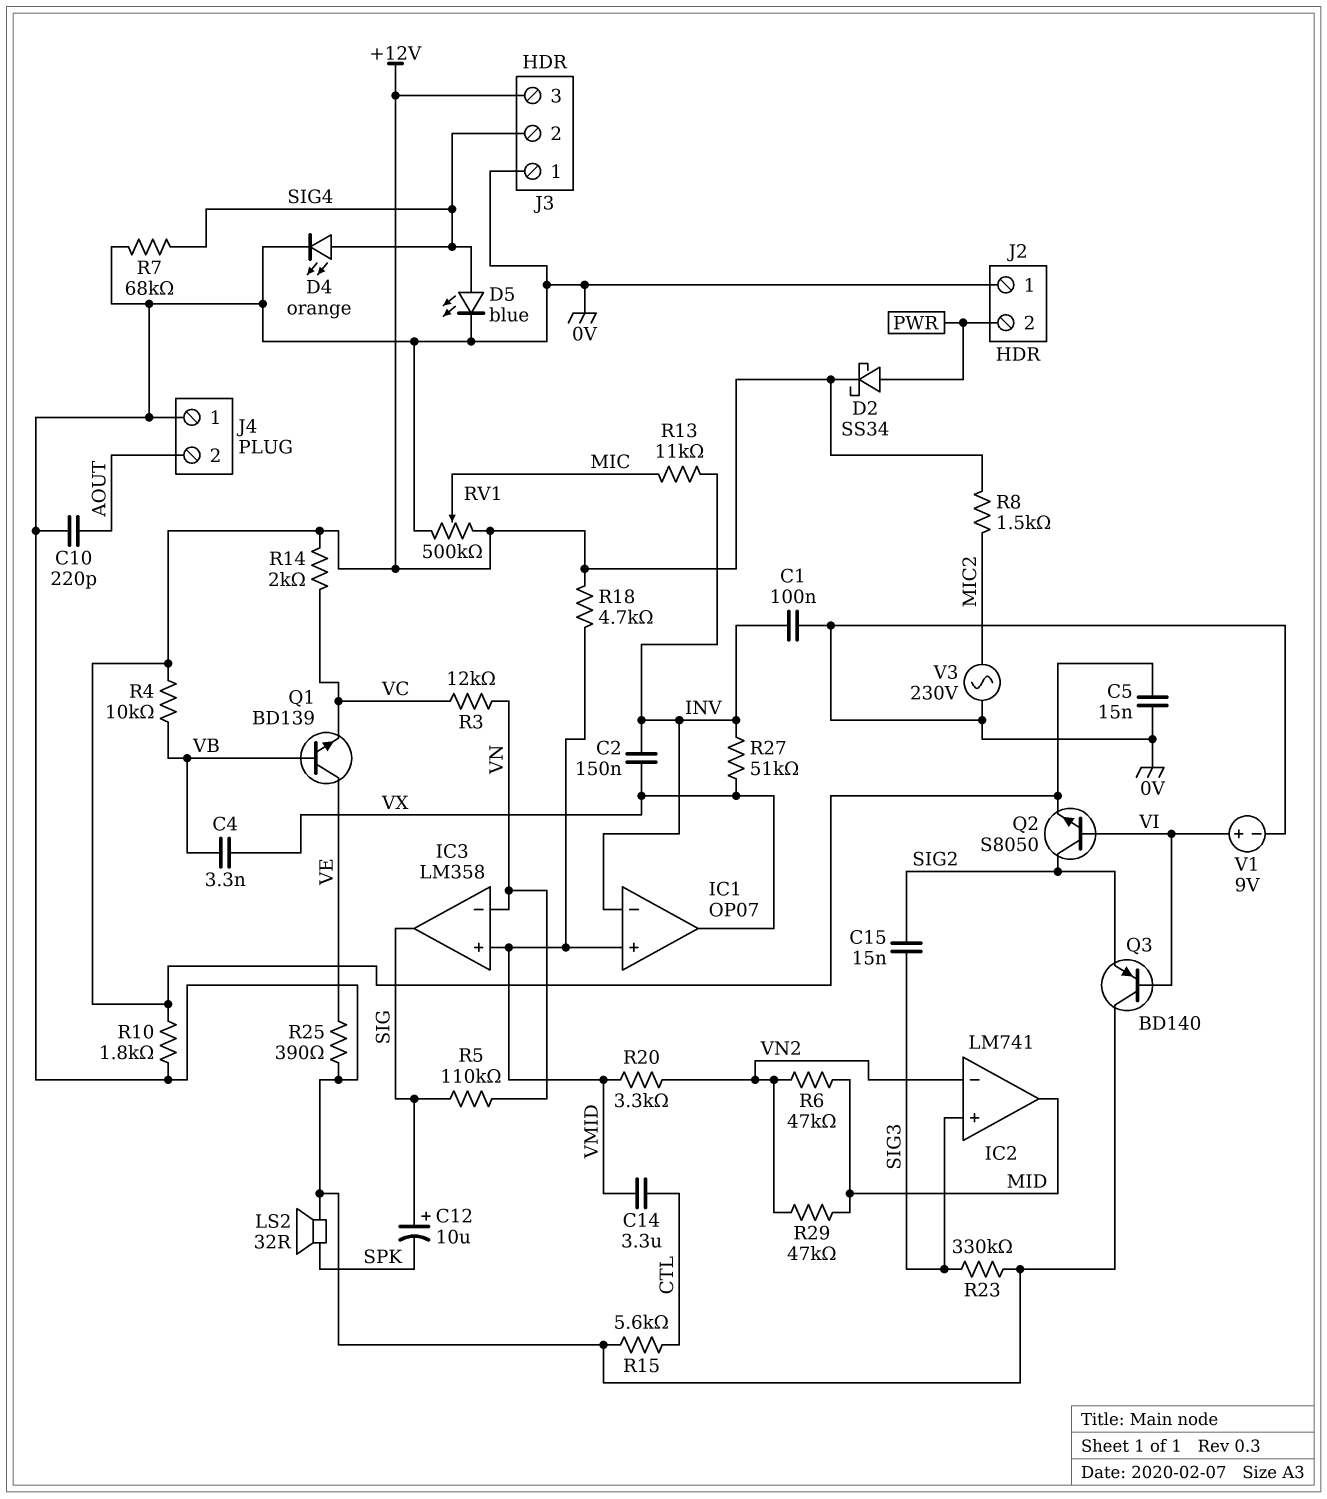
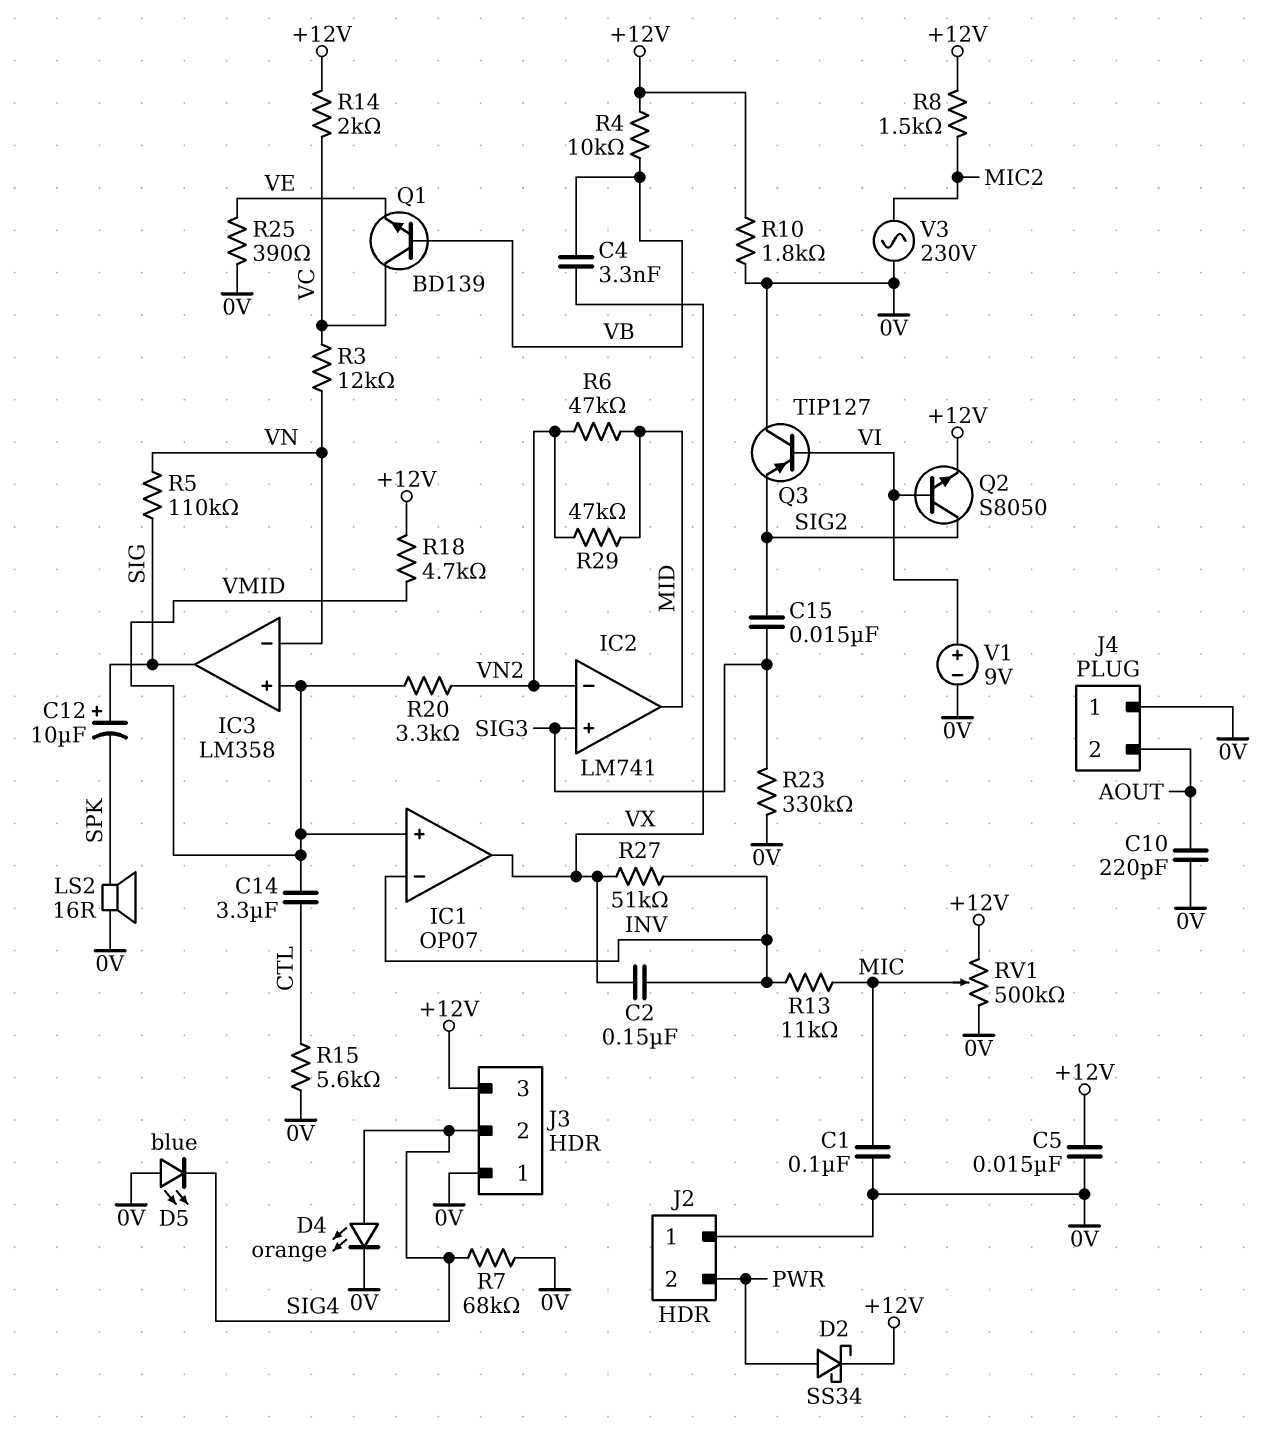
C1: 100nF (0V, INV) -> 100nF (0V, MIC)
D5: LED blue (A SIG4, K 0V) -> LED blue (A 0V, K SIG4)
LS2: speaker 32R (0V, SPK) -> speaker 16R (0V, SPK)
Q1: NPN BD139 (B VB, C VE, E VC) -> NPN BD139 (B VB, C VC, E VE)
Q3: PNP BD140 (B VI, C 0V, E SIG2) -> PNP TIP127 (B VI, C 0V, E SIG2)

